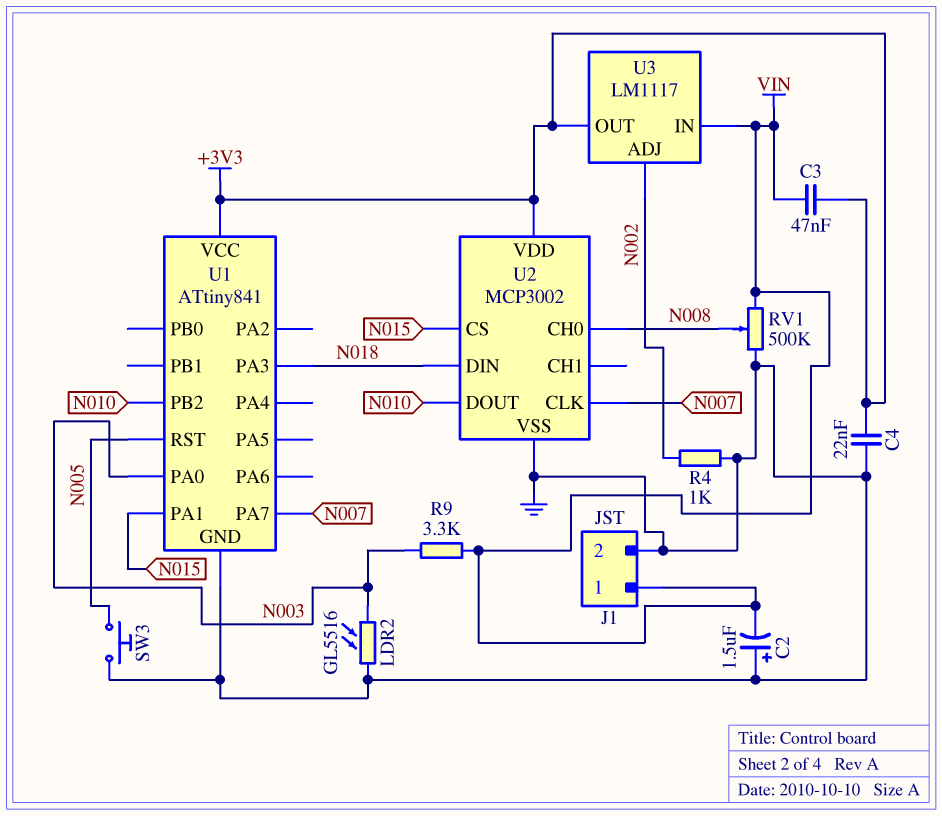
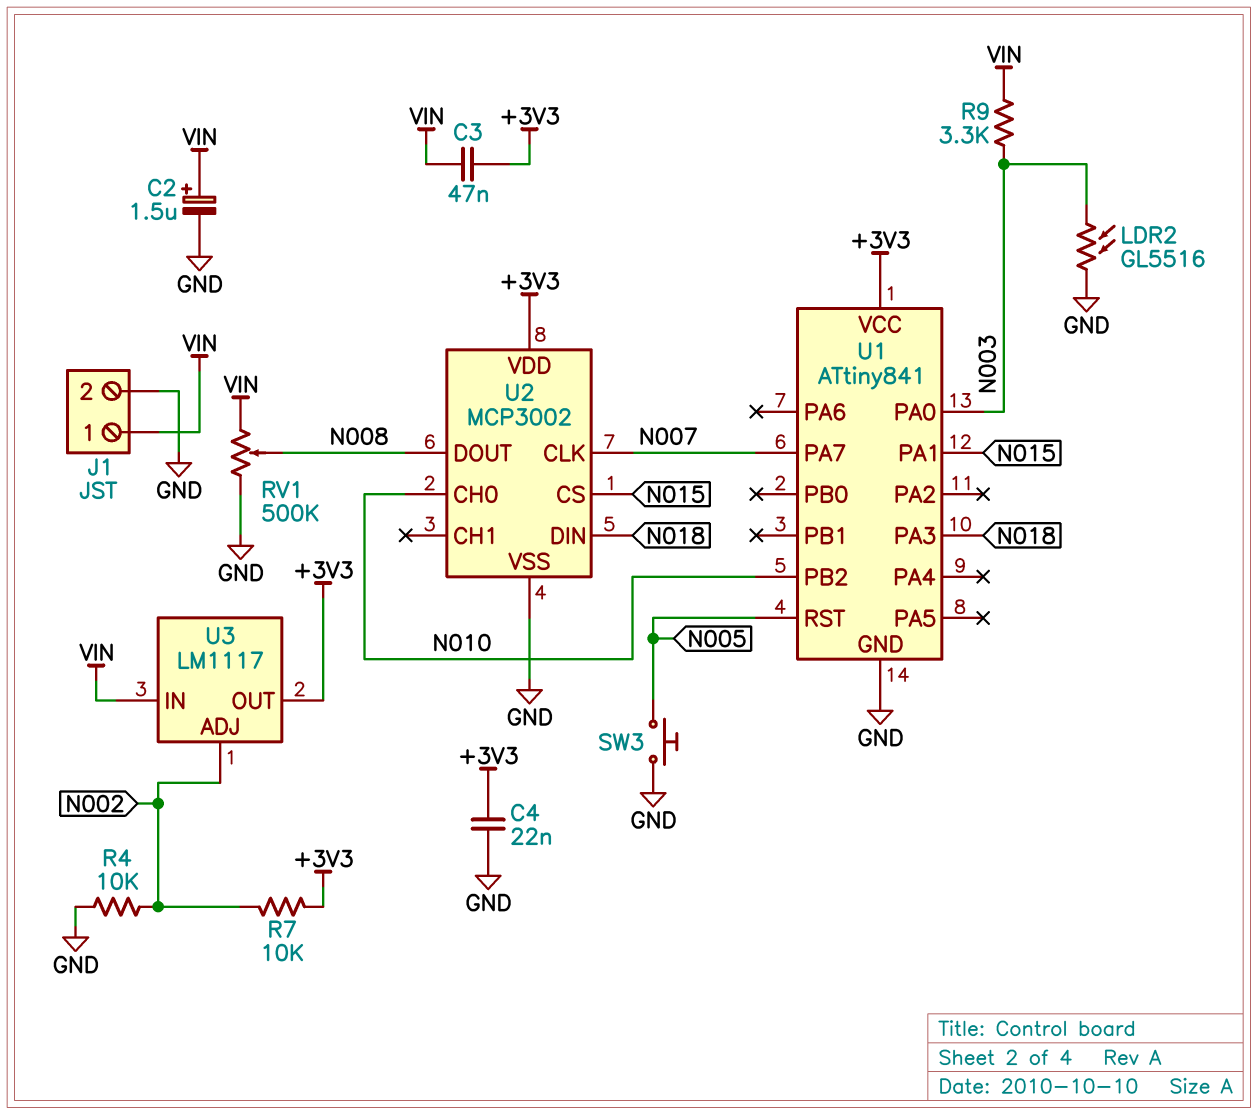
C2: 1.5uF (plus GND, minus VIN) -> 1.5uF (plus VIN, minus GND)
R4: 1k (GND, N002) -> 10k (GND, N002)
R7: none -> 10k (+3V3, N002)
U2 pin CH0: N008 -> N010
U2 pin DOUT: N010 -> N008

